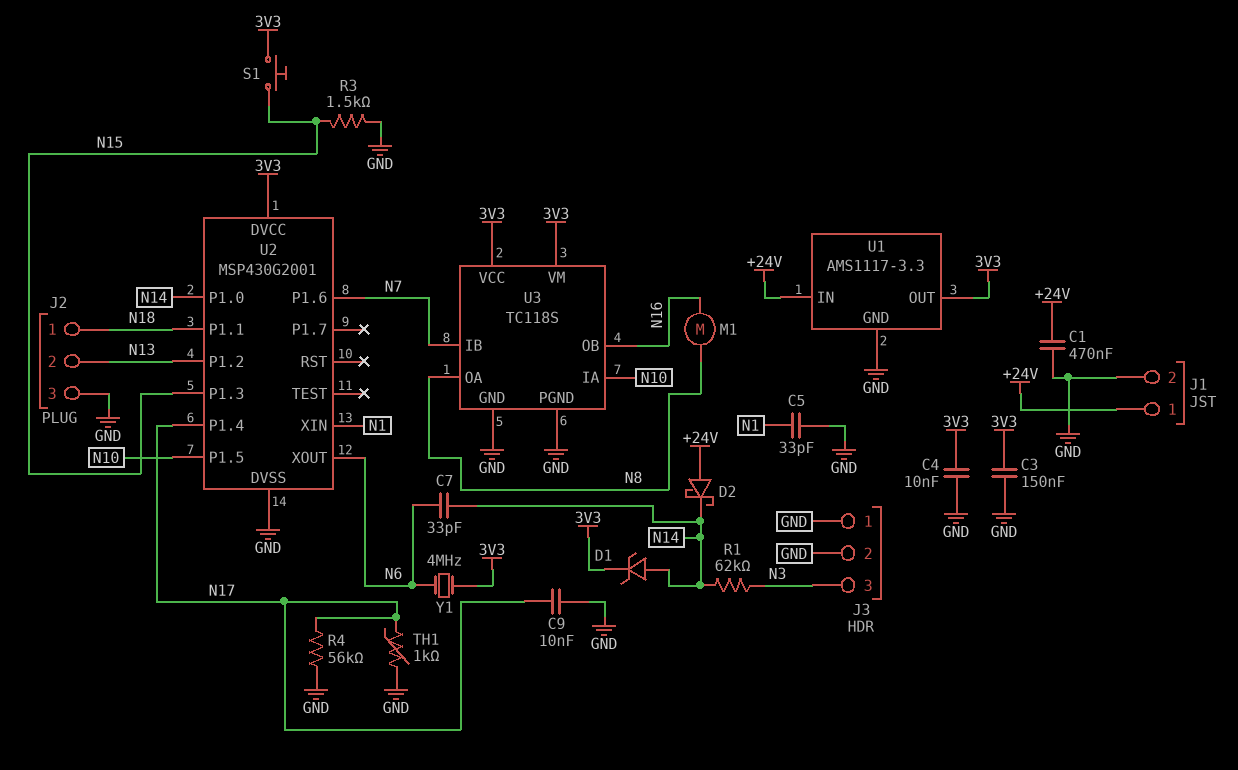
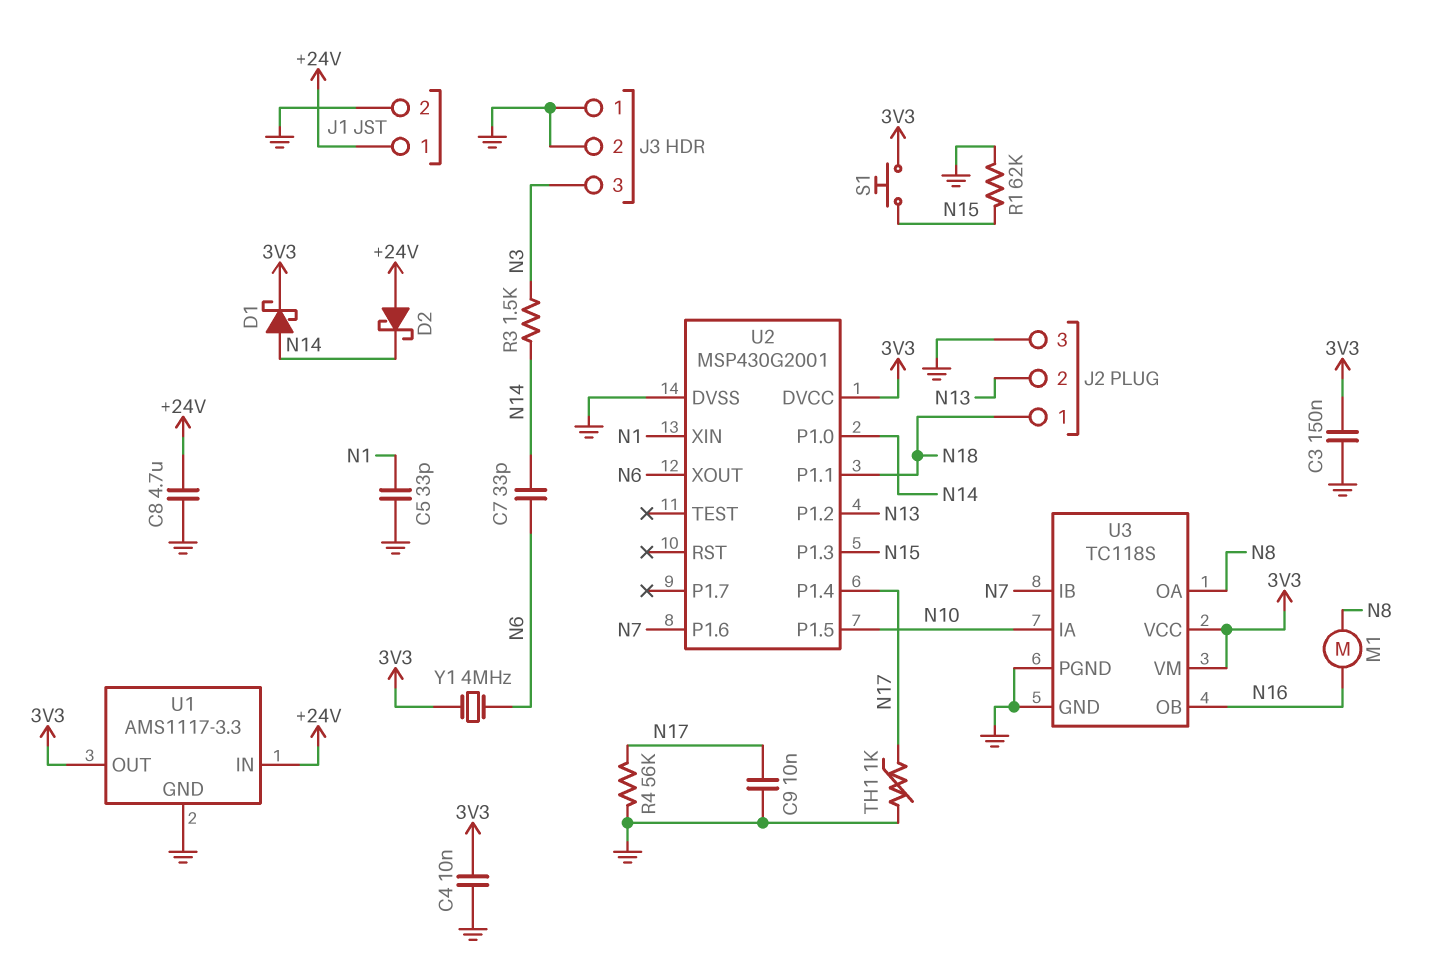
C1: 470nF (+24V, GND) -> none
C8: none -> 4.7uF (+24V, GND)
D1: zener (A N14, K 3V3) -> schottky (A N14, K 3V3)
R1: 62k (N3, N14) -> 62k (GND, N15)
R3: 1.5k (GND, N15) -> 1.5k (N3, N14)

